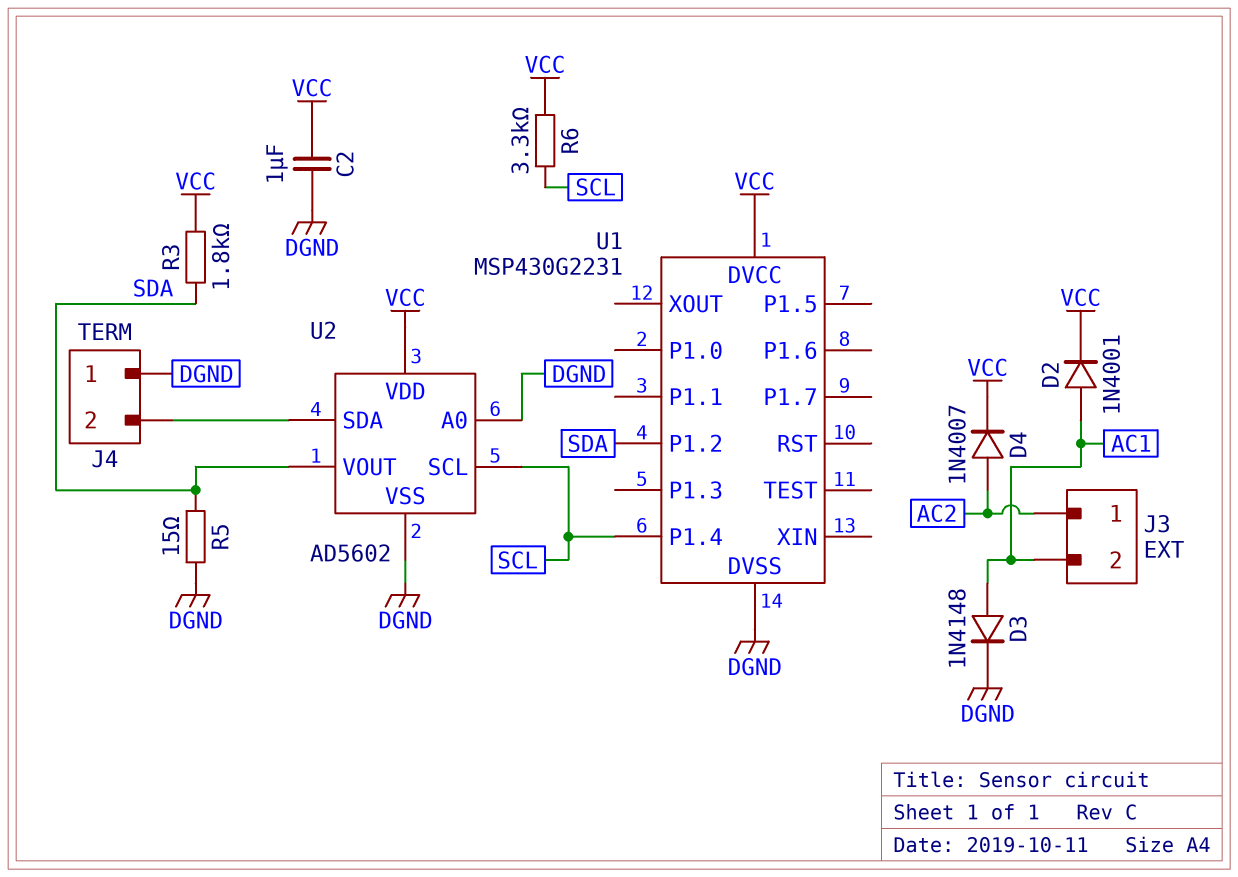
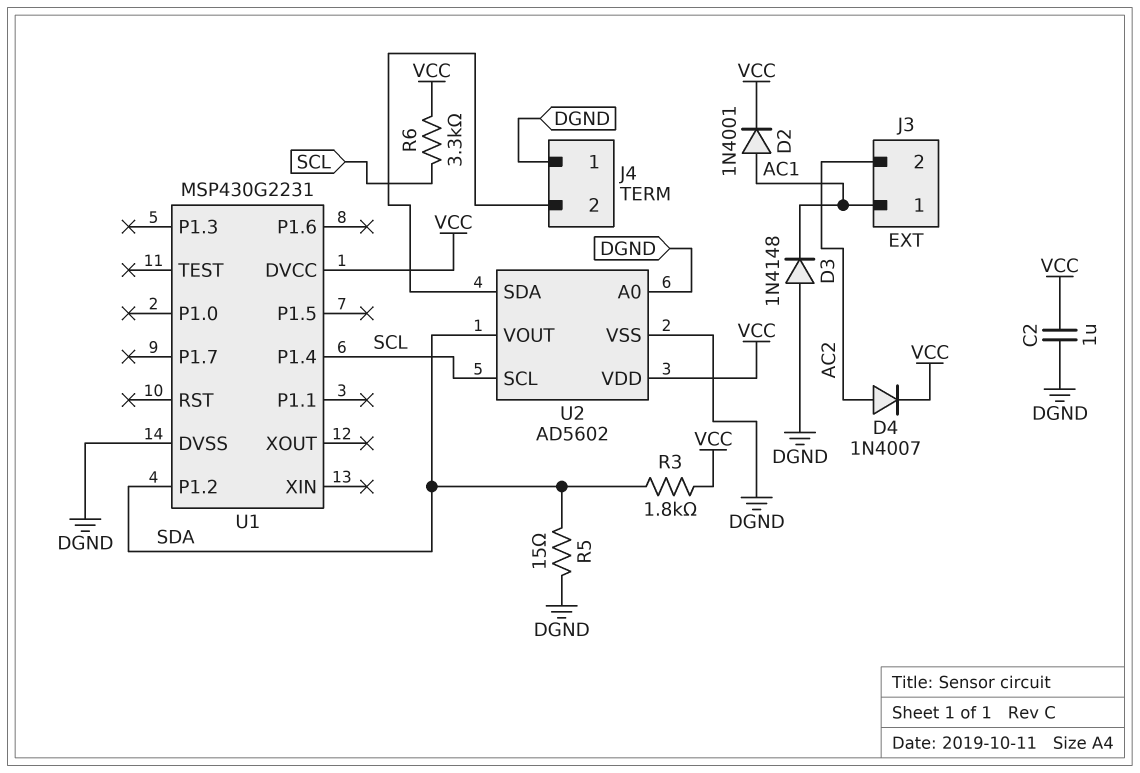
D3: diode 1N4148 (A AC1, K DGND) -> diode 1N4148 (A DGND, K AC1)
J3 pin 1: AC2 -> AC1
J3 pin 2: AC1 -> AC2

